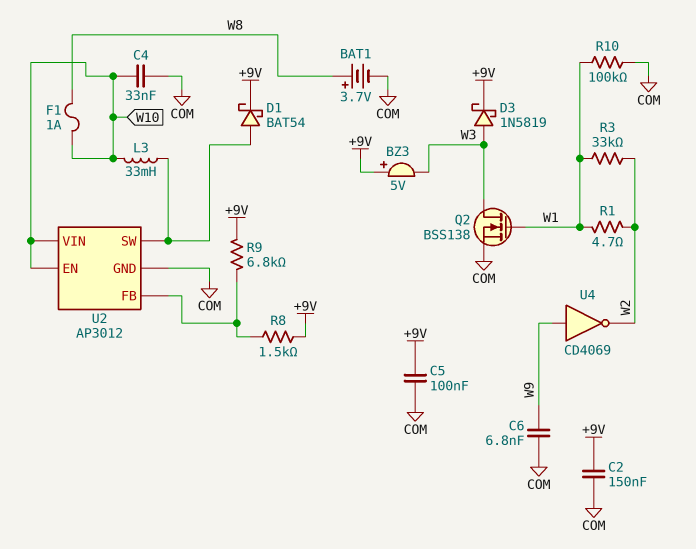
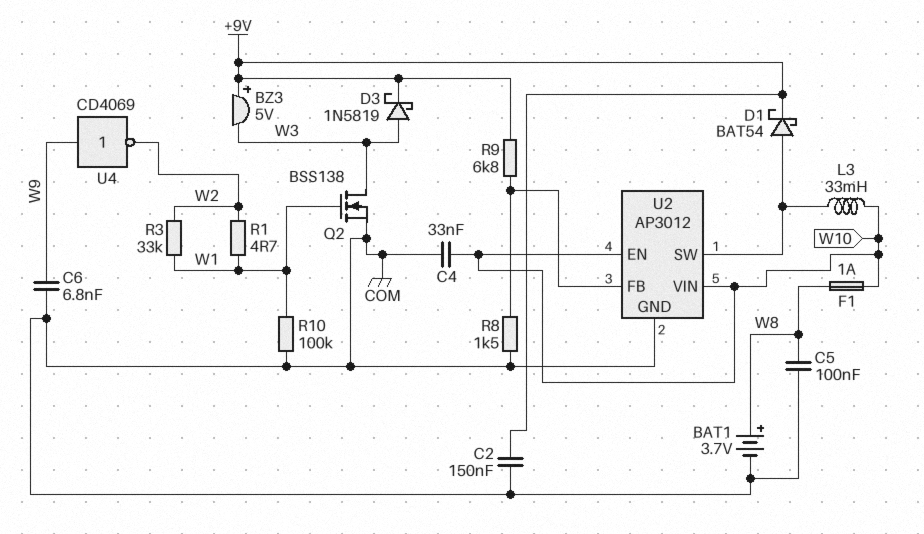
C5: 100nF (+9V, COM) -> 100nF (COM, W8)
R8: 1.5k (+9V, U2/FB) -> 1.5k (COM, U2/FB)

